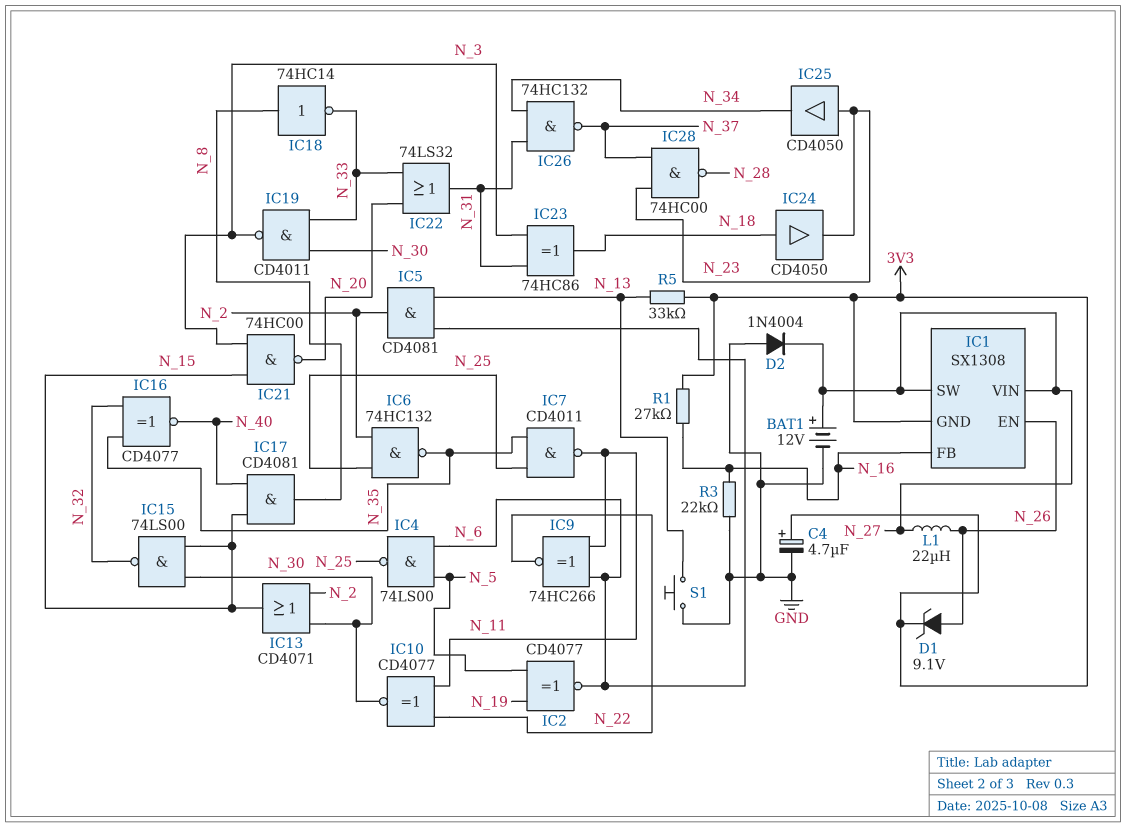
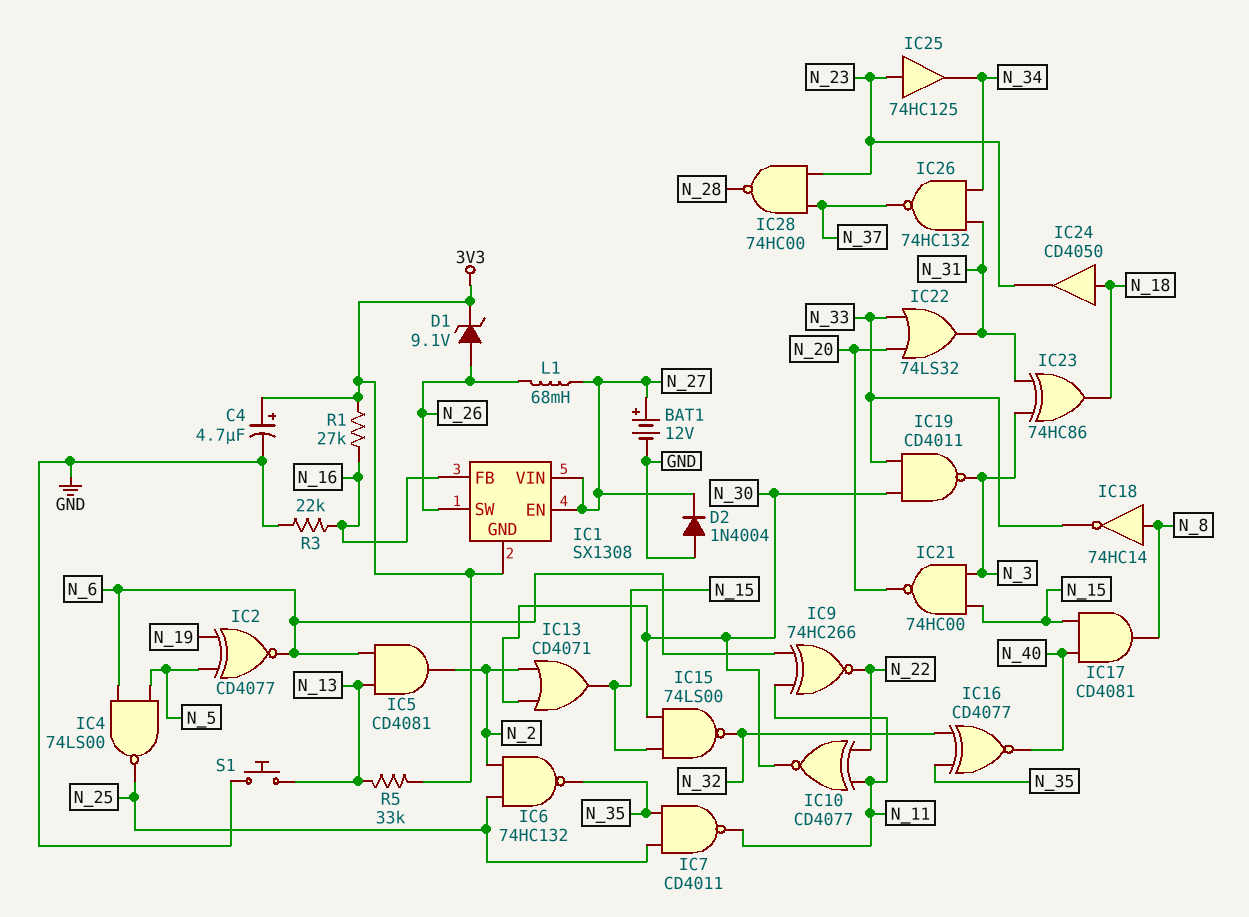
IC1 pin EN: N_26 -> N_27
IC1 pin SW: N_27 -> N_26
IC25: buffer CD4050 (in N_23, out N_34) -> buffer 74HC125 (in N_23, out N_34)
L1: 22uH (N_26, N_27) -> 68mH (N_26, N_27)

